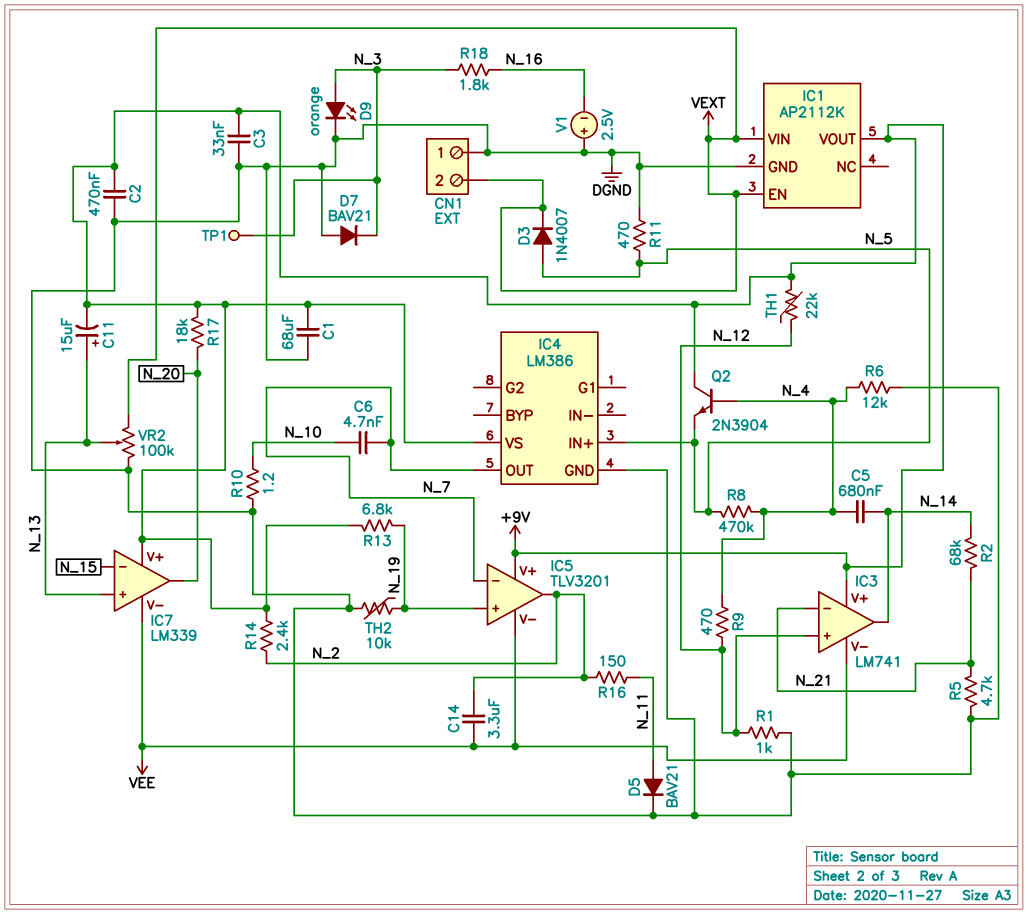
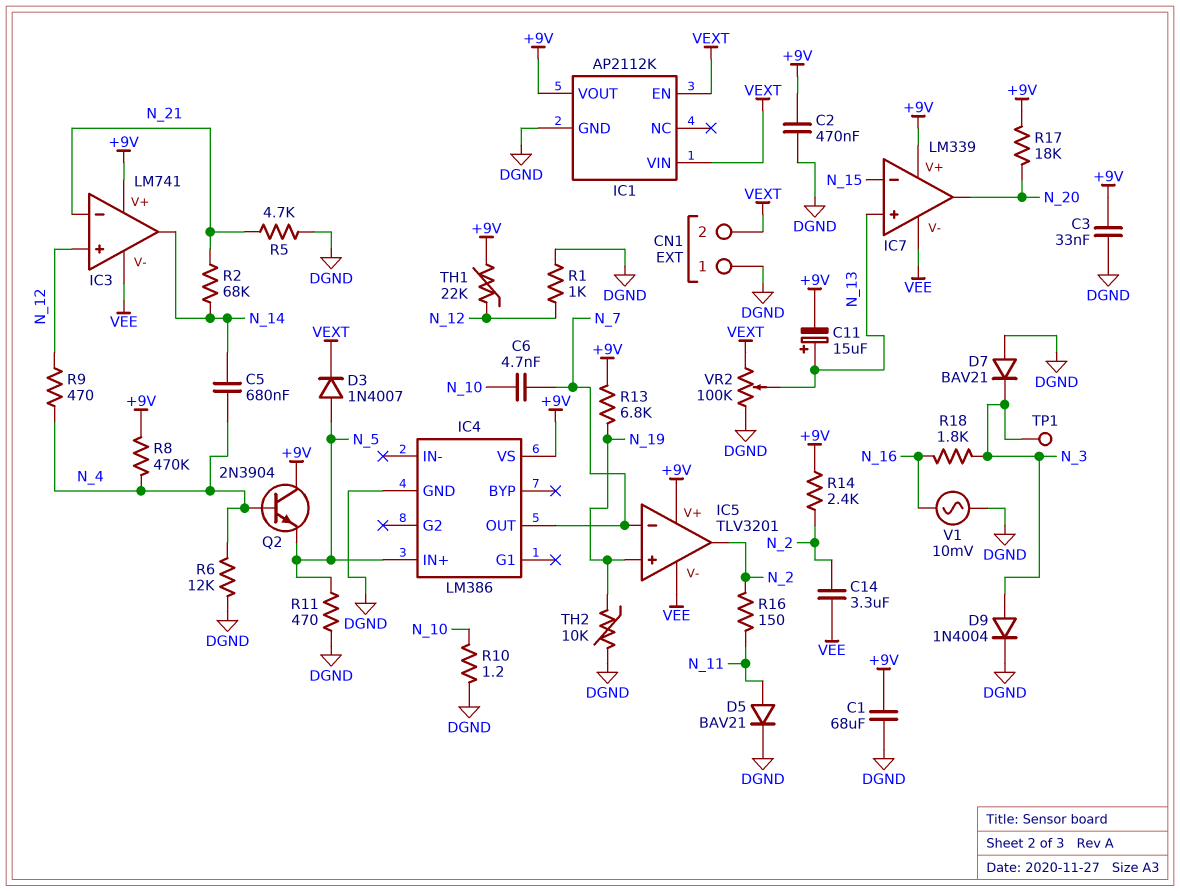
D9: LED orange (A N_3, K DGND) -> diode 1N4004 (A N_3, K DGND)
R8: 470k (N_4, N_5) -> 470k (+9V, N_4)
V1: 2.5V (plus DGND, minus N_16) -> AC 10mV (DGND, N_16)

